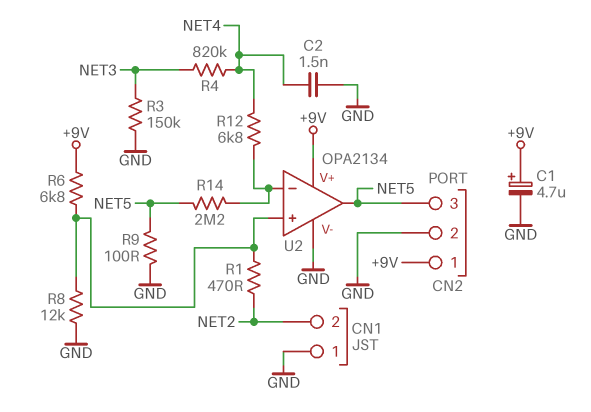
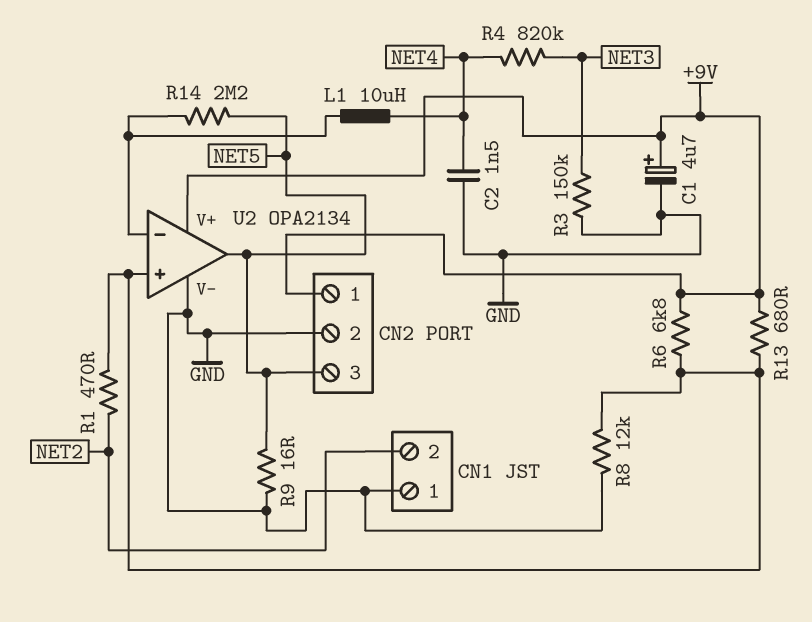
L1: none -> 10uH (NET4, U2/in-)
R9: 100 (GND, NET5) -> 16 (GND, NET5)
R12: 6.8k (NET4, U2/in-) -> none
R13: none -> 680 (+9V, U2/in+)

